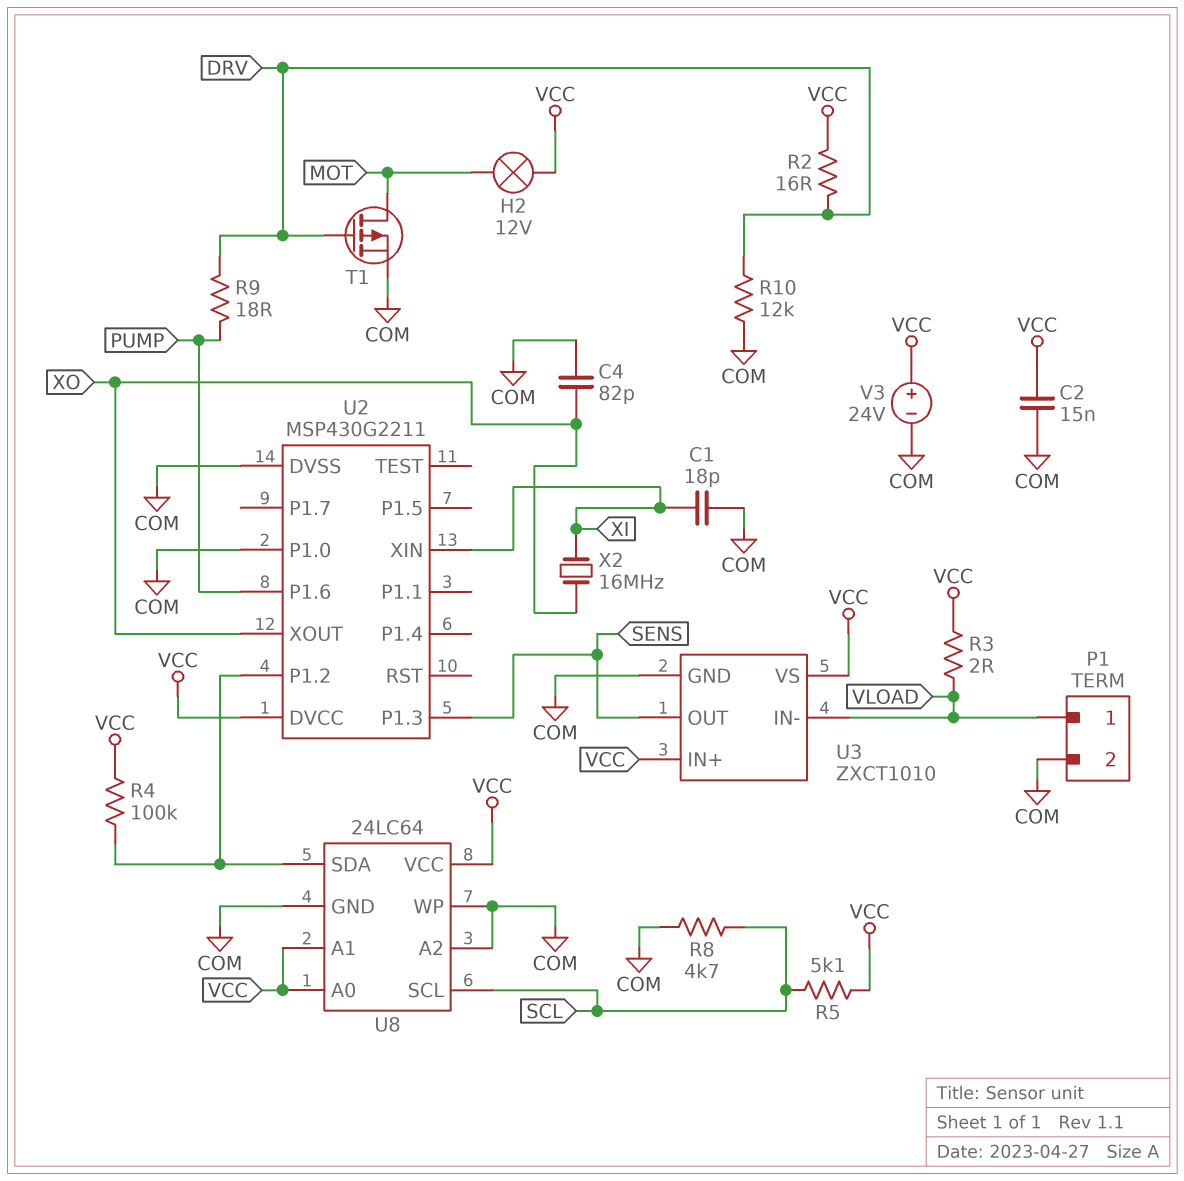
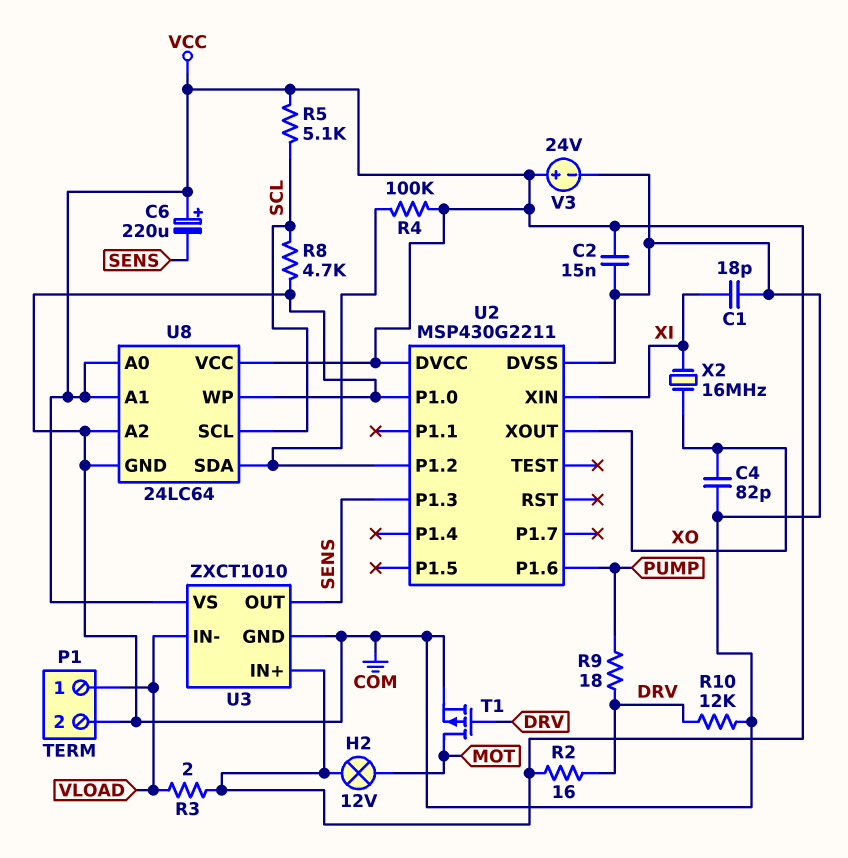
C6: none -> 220uF (plus VCC, minus SENS)

